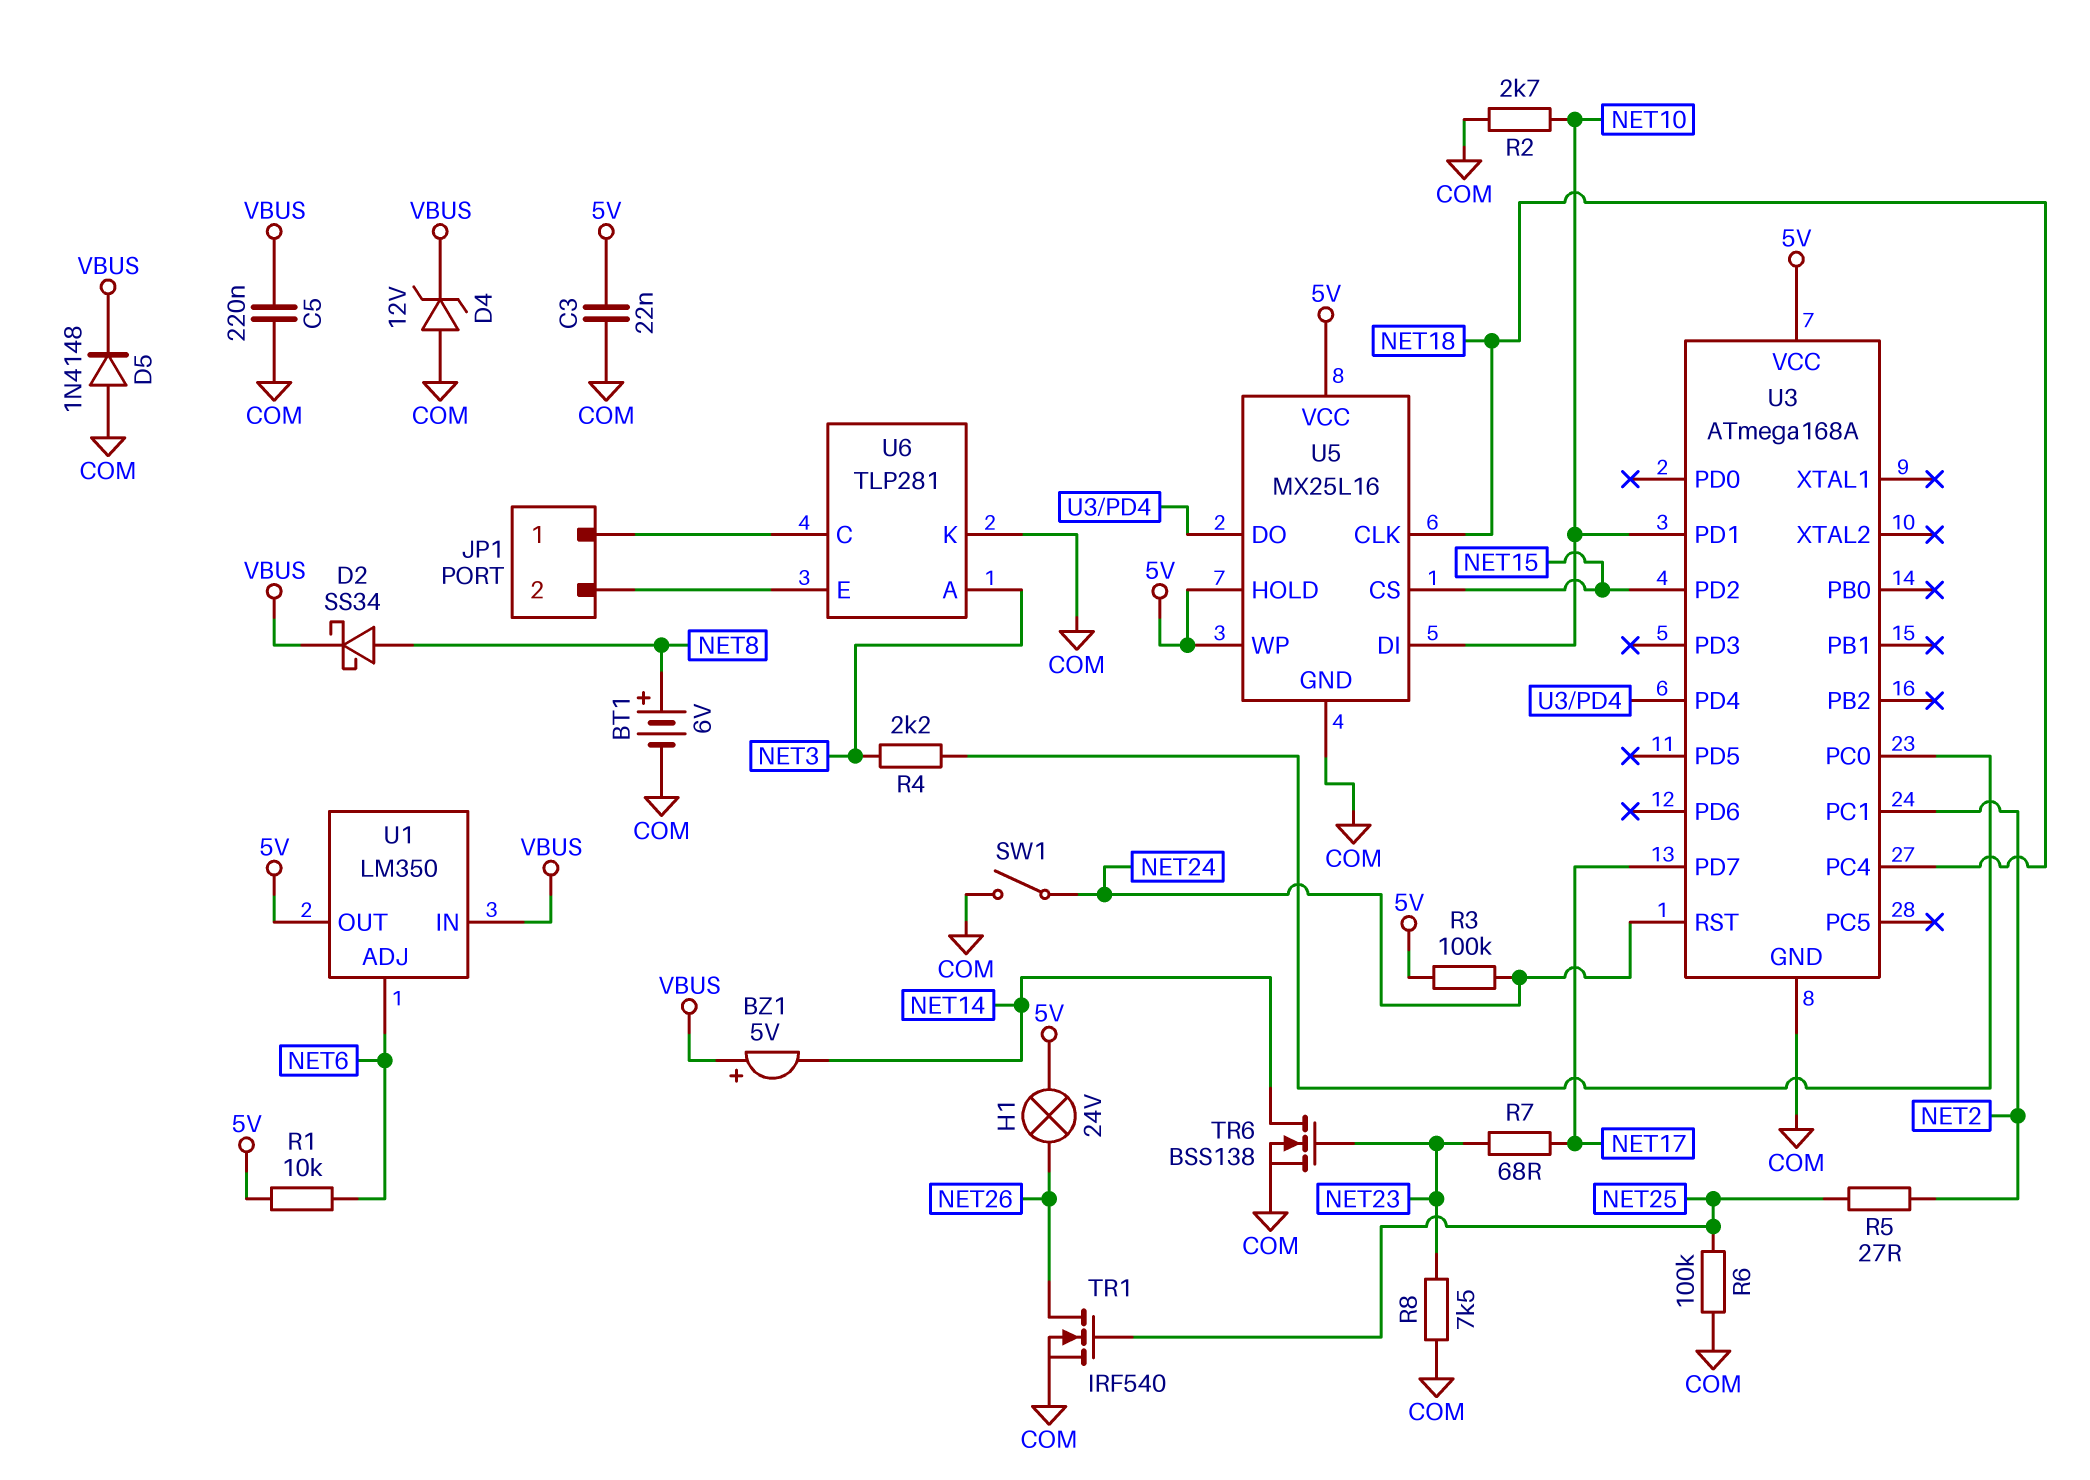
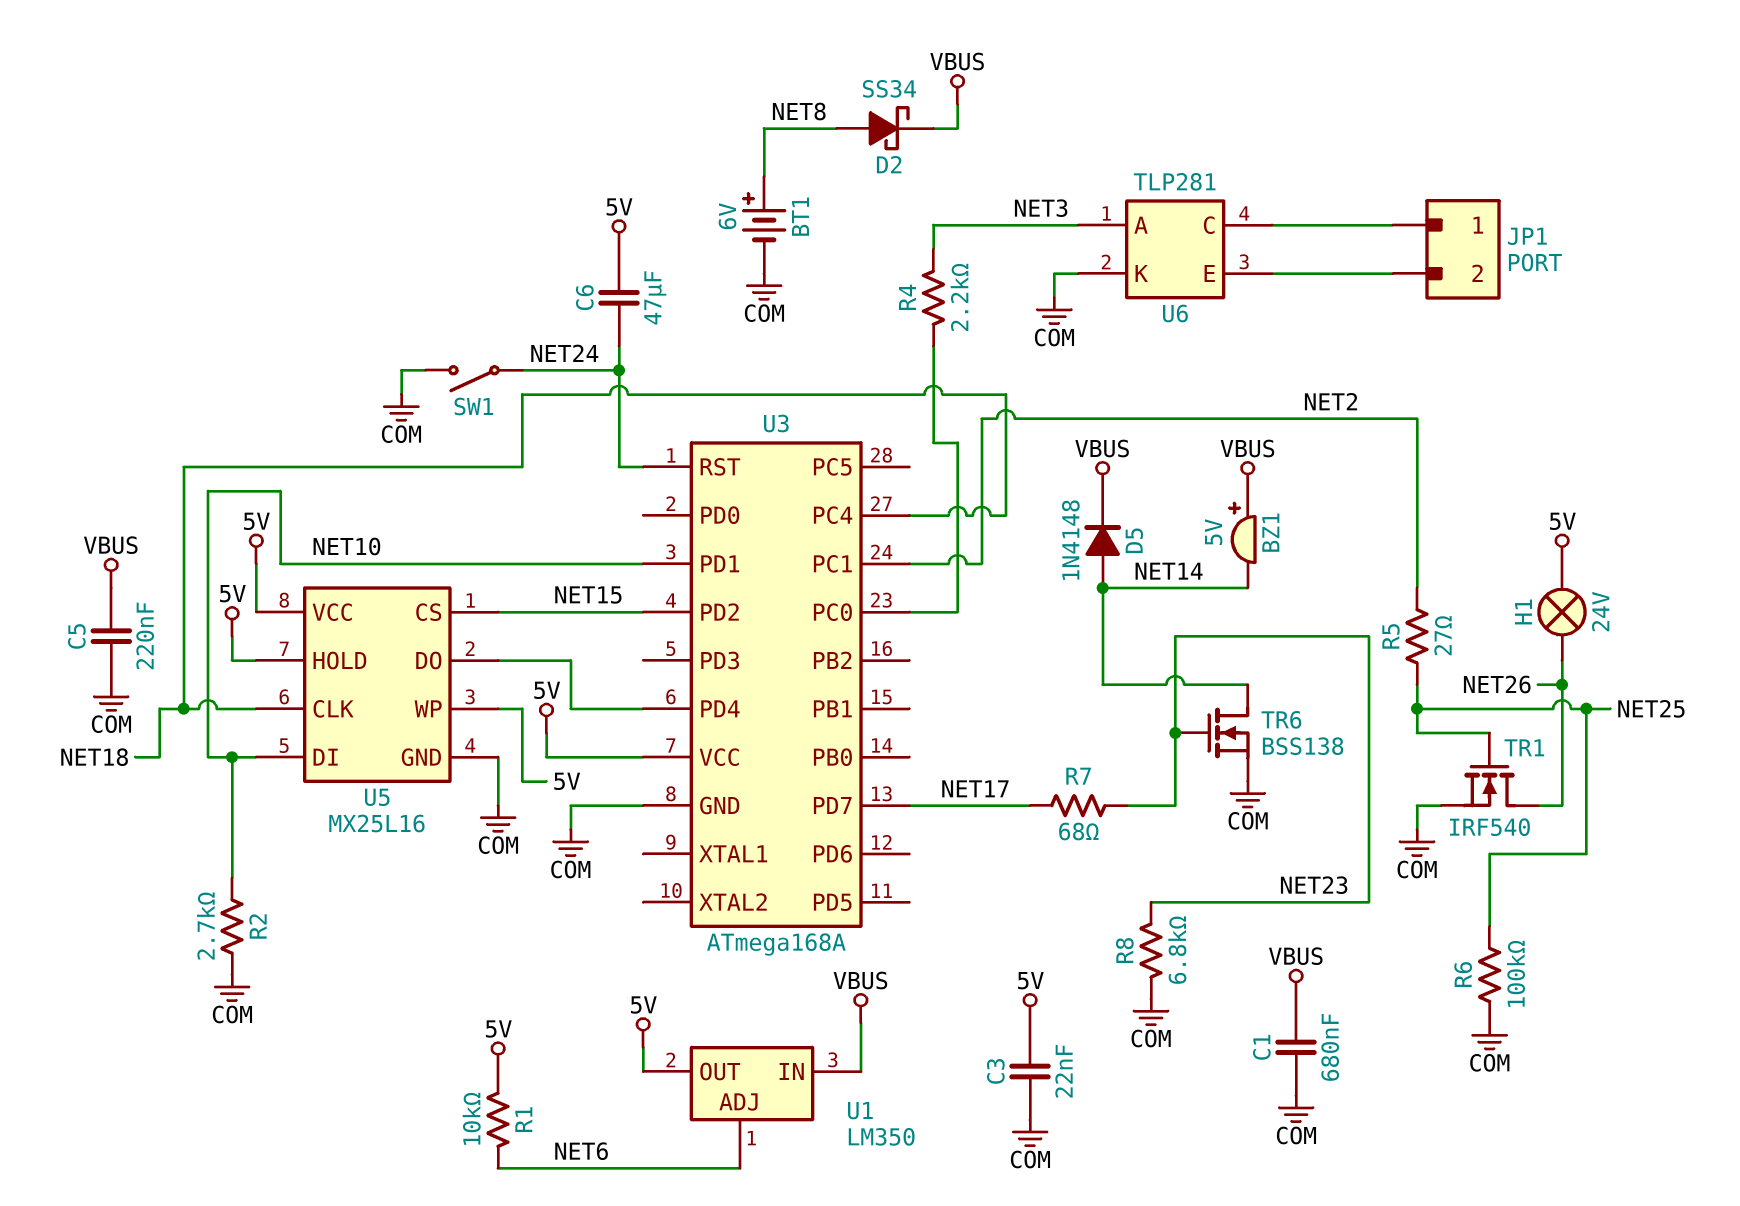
C1: none -> 680nF (COM, VBUS)
C6: none -> 47uF (5V, NET24)
D4: zener 12V (A COM, K VBUS) -> none
D5: diode 1N4148 (A COM, K VBUS) -> diode 1N4148 (A NET14, K VBUS)
R3: 100k (5V, NET24) -> none
R8: 7.5k (COM, NET23) -> 6.8k (COM, NET23)

